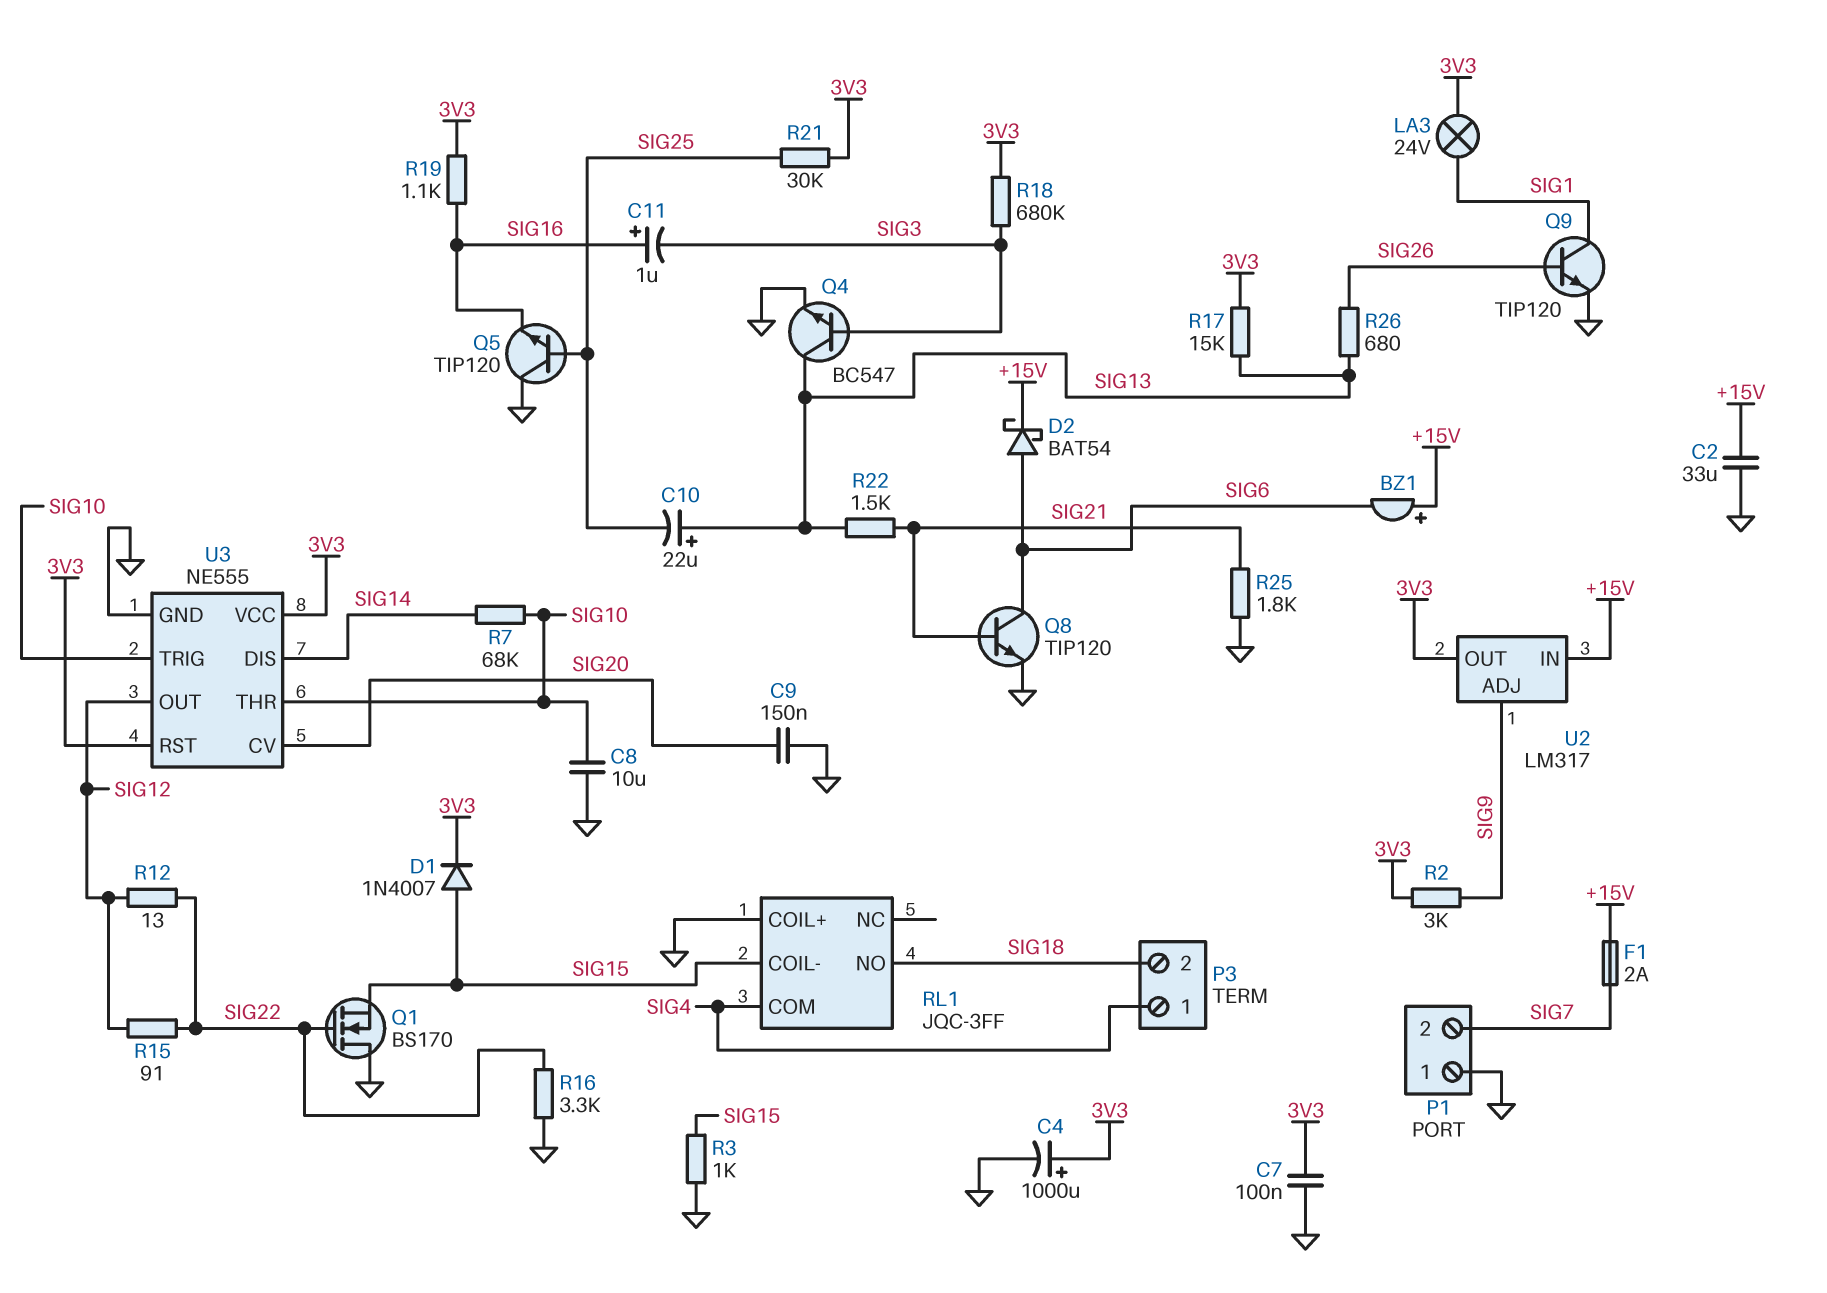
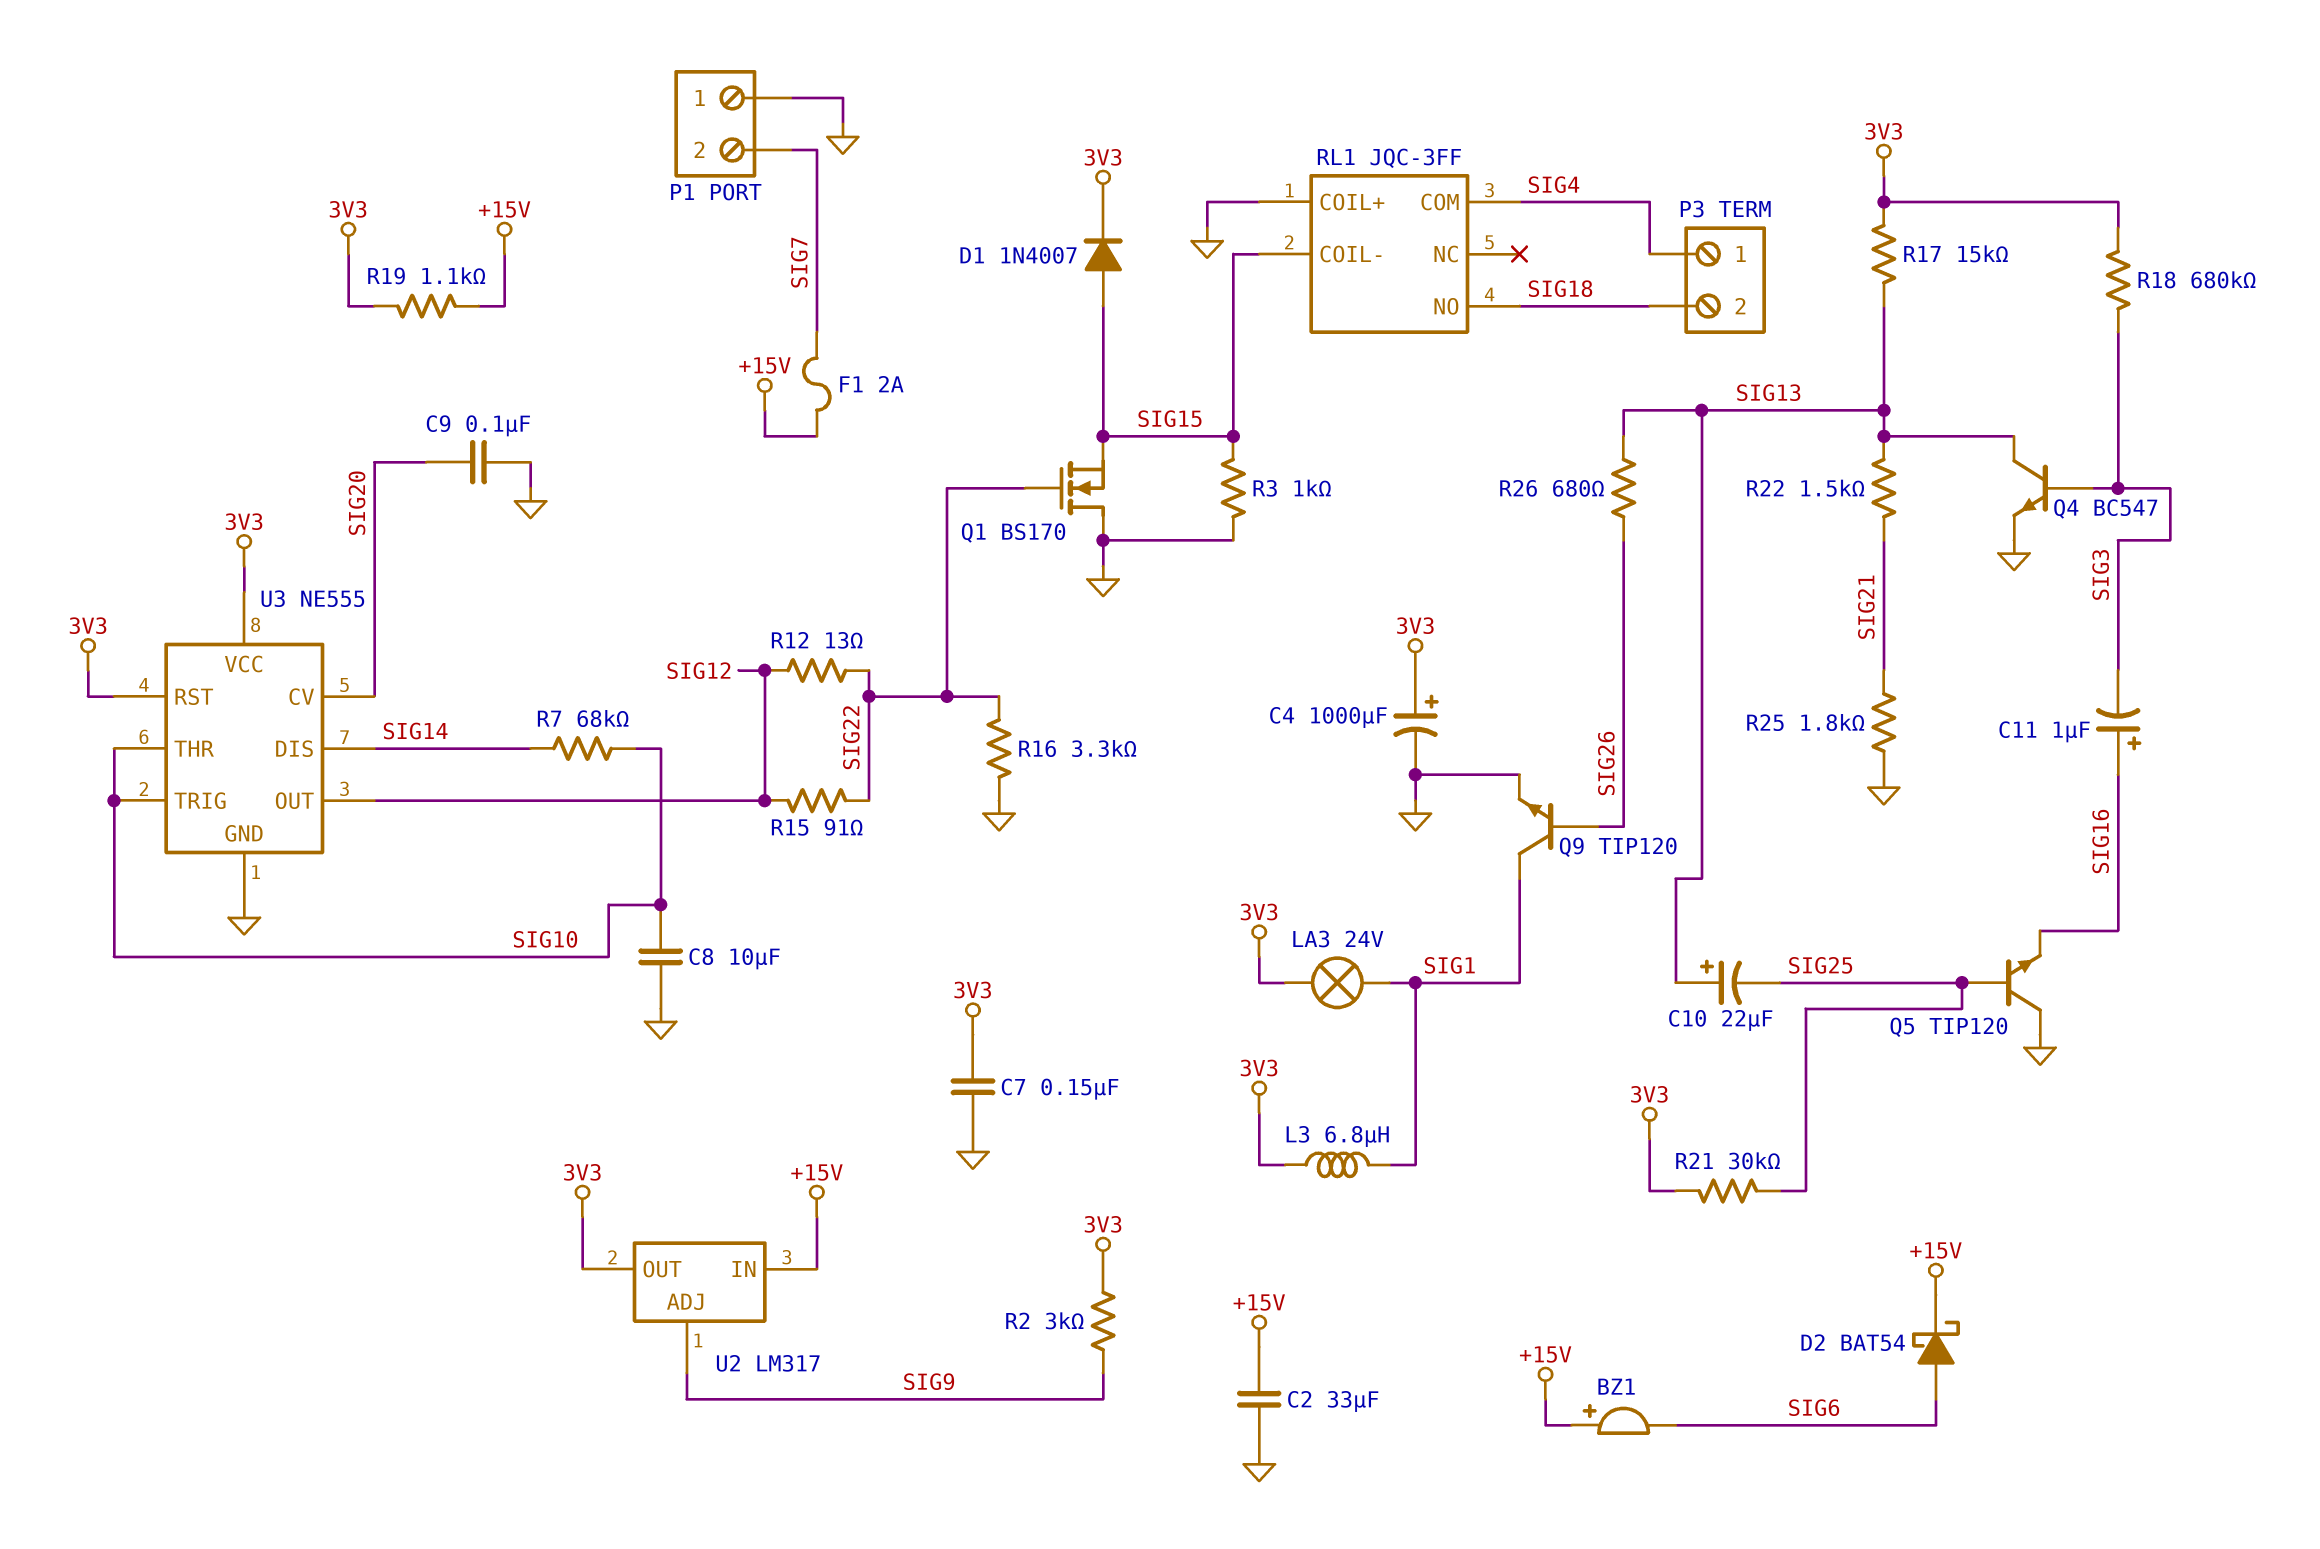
C7: 100nF (3V3, GND) -> 150nF (3V3, GND)
C9: 150nF (GND, SIG20) -> 100nF (GND, SIG20)
L3: none -> 6.8uH (3V3, SIG1)
Q8: NPN TIP120 (B SIG21, C SIG6, E GND) -> none
R19: 1.1k (3V3, SIG16) -> 1.1k (+15V, 3V3)

